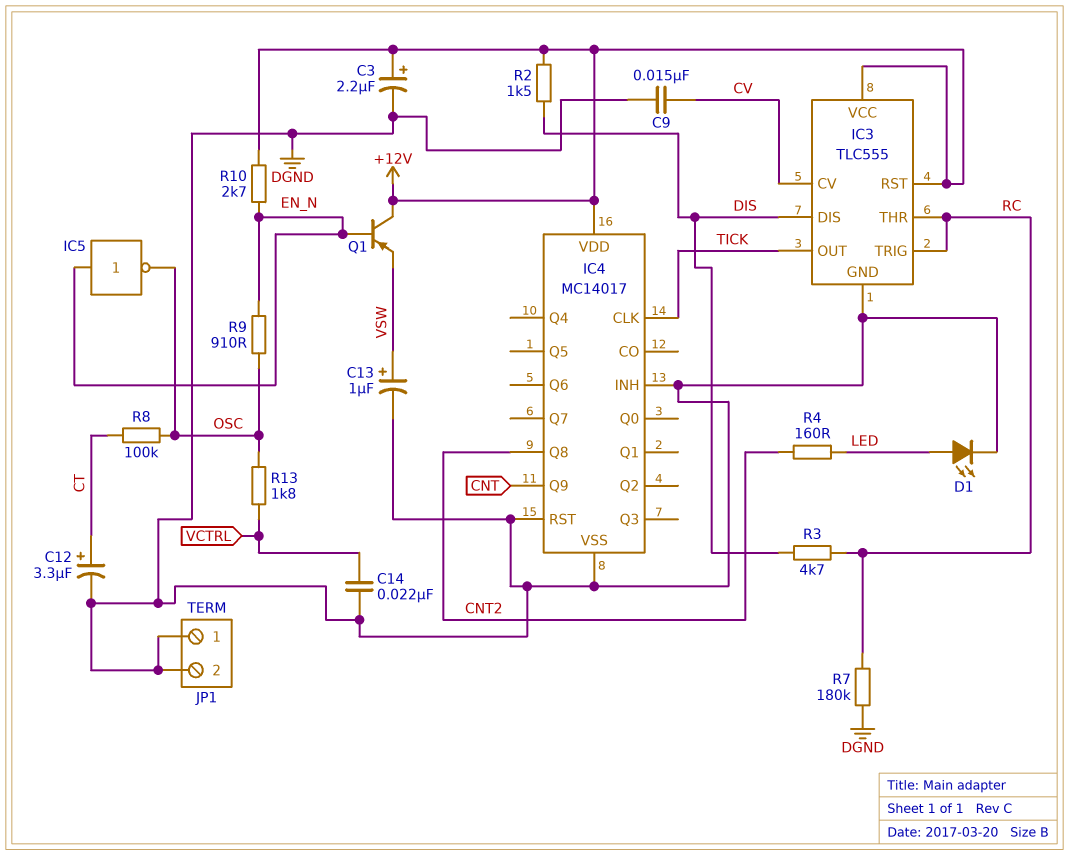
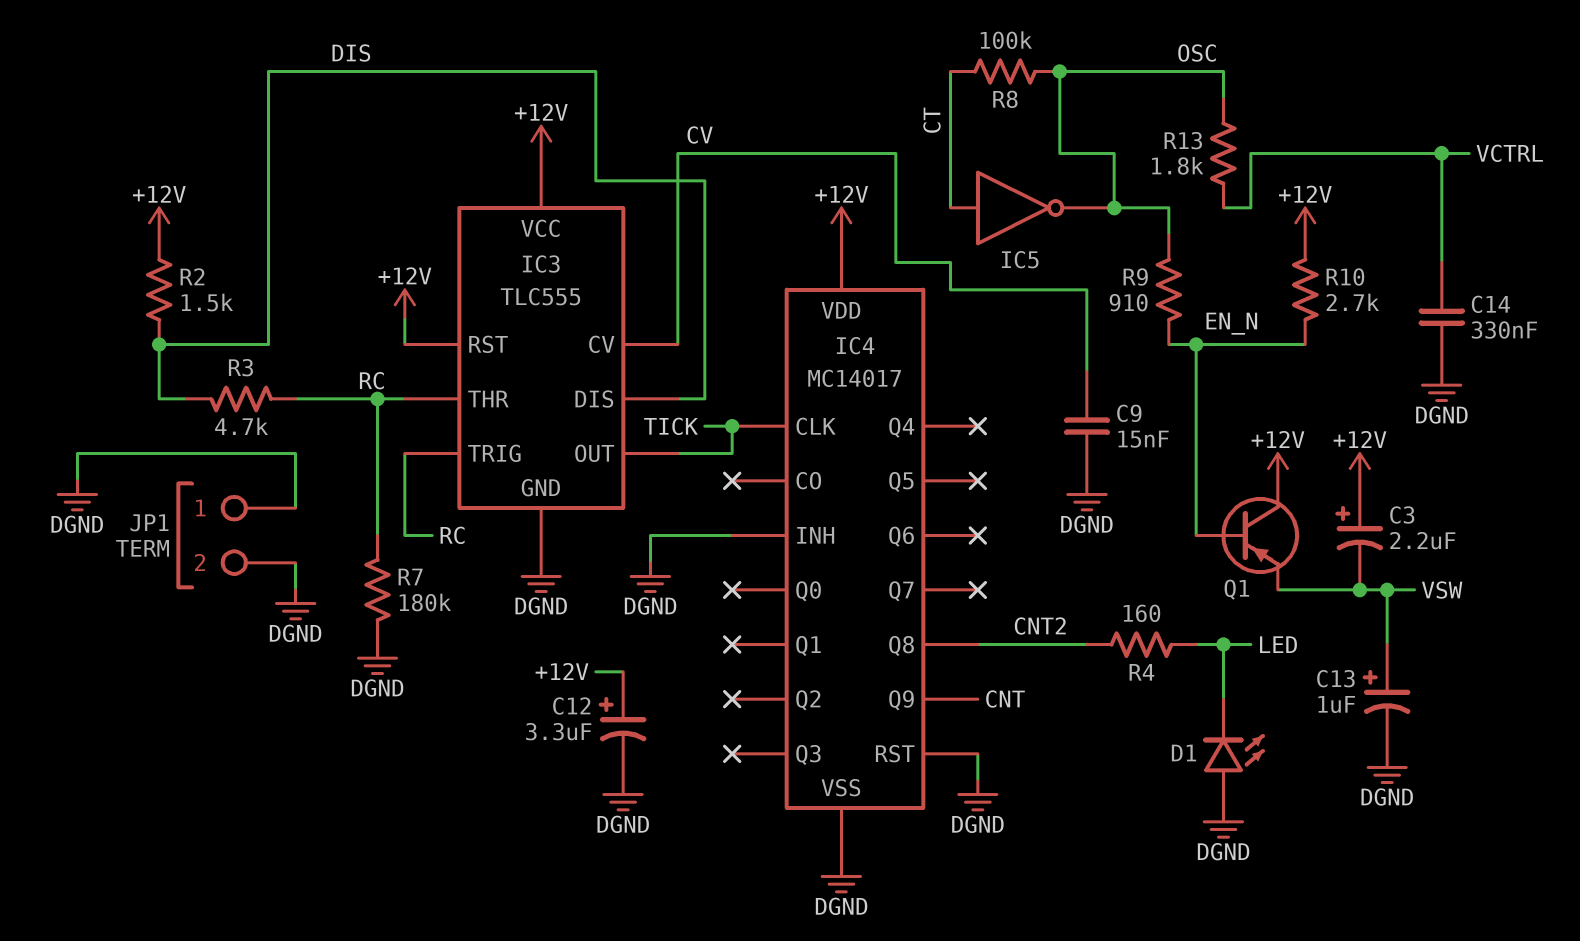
C3: 2.2uF (plus +12V, minus DGND) -> 2.2uF (plus +12V, minus VSW)
C12: 3.3uF (plus CT, minus DGND) -> 3.3uF (plus +12V, minus DGND)
C14: 22nF (DGND, VCTRL) -> 330nF (DGND, VCTRL)
D1: LED (A LED, K DGND) -> LED (A DGND, K LED)
IC5: NOT (in EN_N, out OSC) -> NOT (in CT, out OSC)

